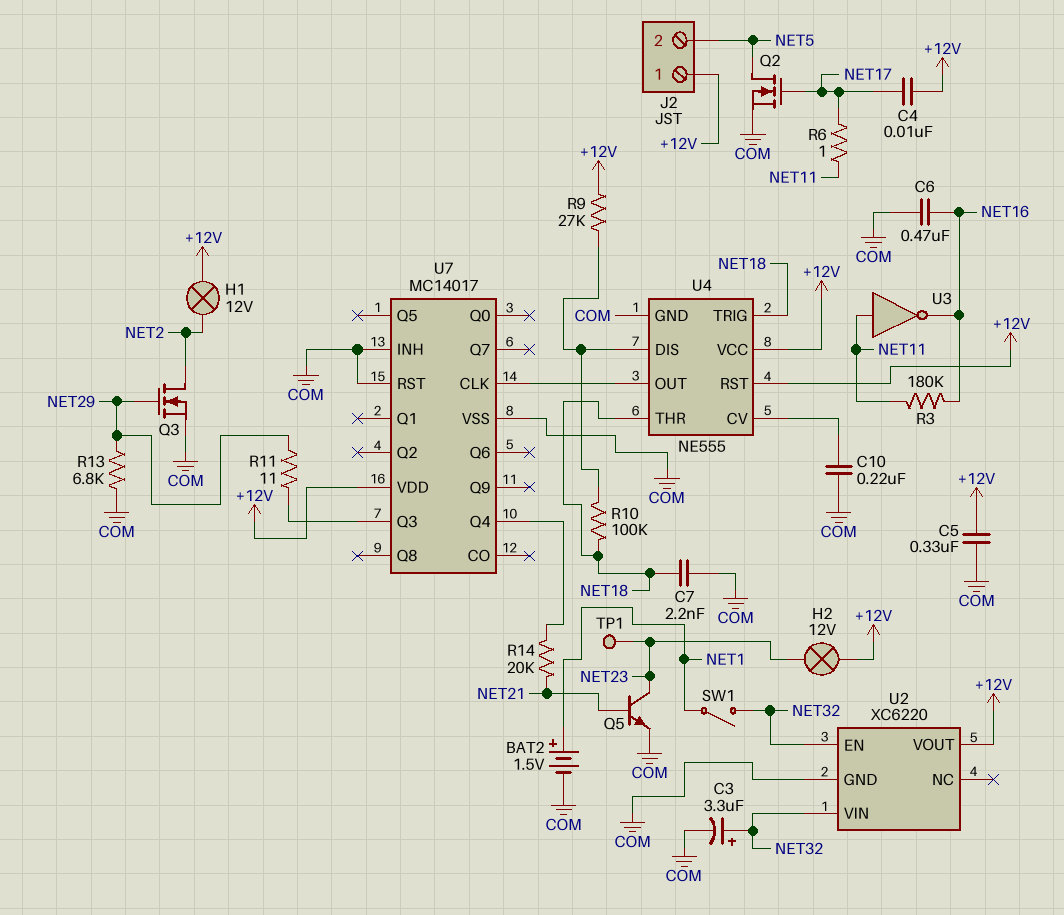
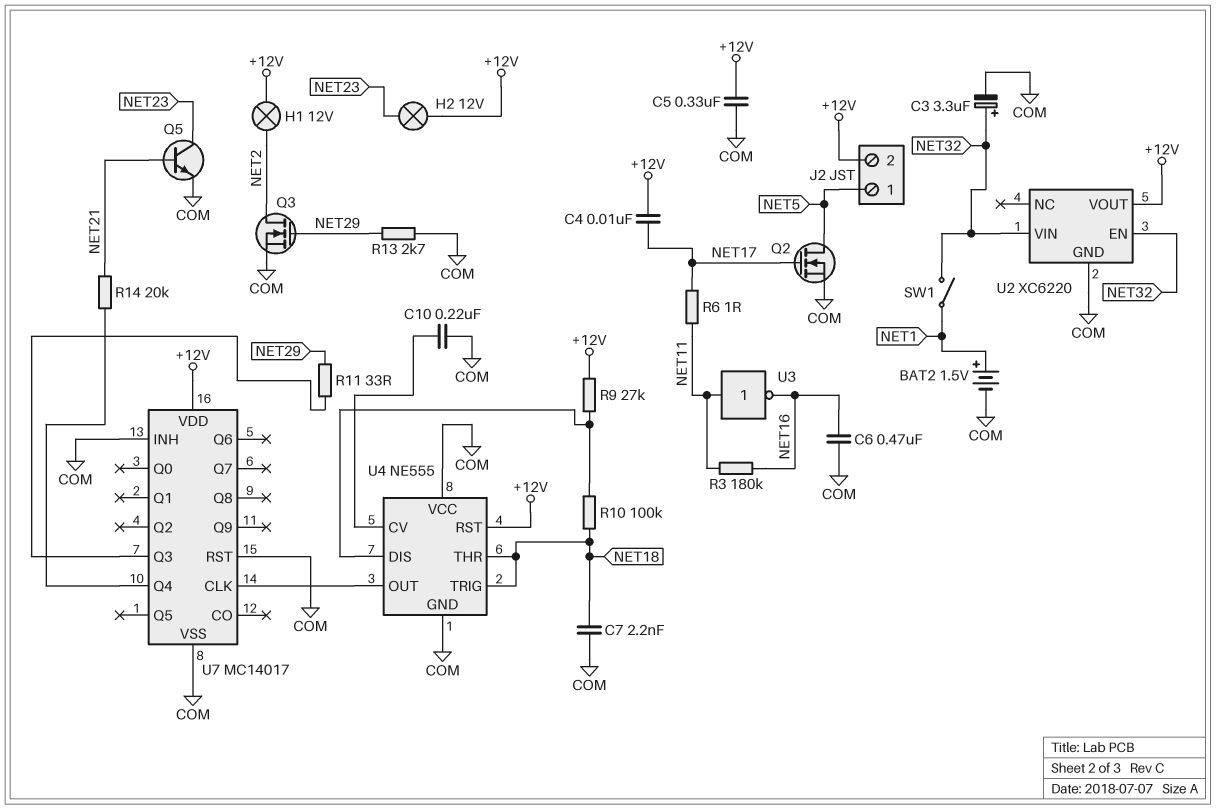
J2 pin 1: +12V -> NET5
J2 pin 2: NET5 -> +12V
R11: 11 (NET29, U7/Q3) -> 33 (NET29, U7/Q3)
R13: 6.8k (COM, NET29) -> 2.7k (COM, NET29)
TP1: test point (NET23) -> none
U4 pin VCC: +12V -> COM

